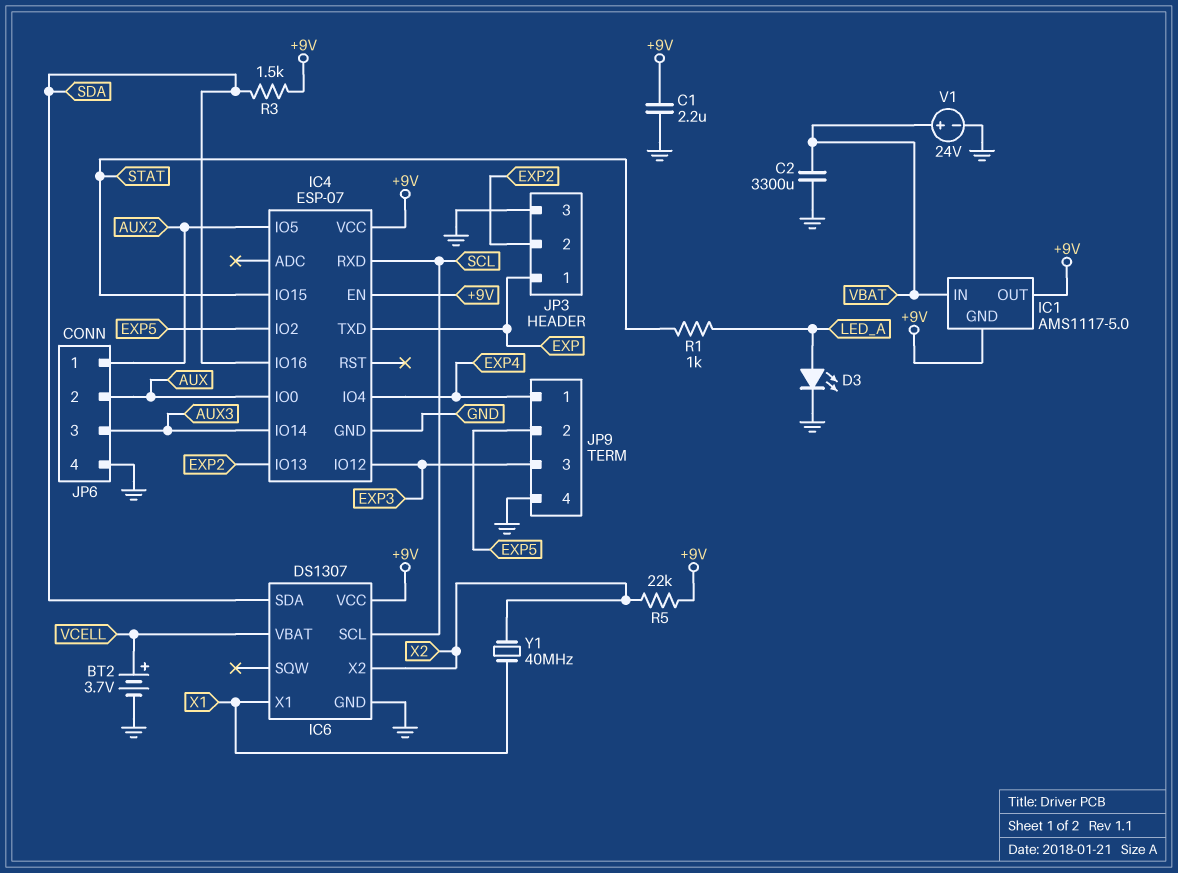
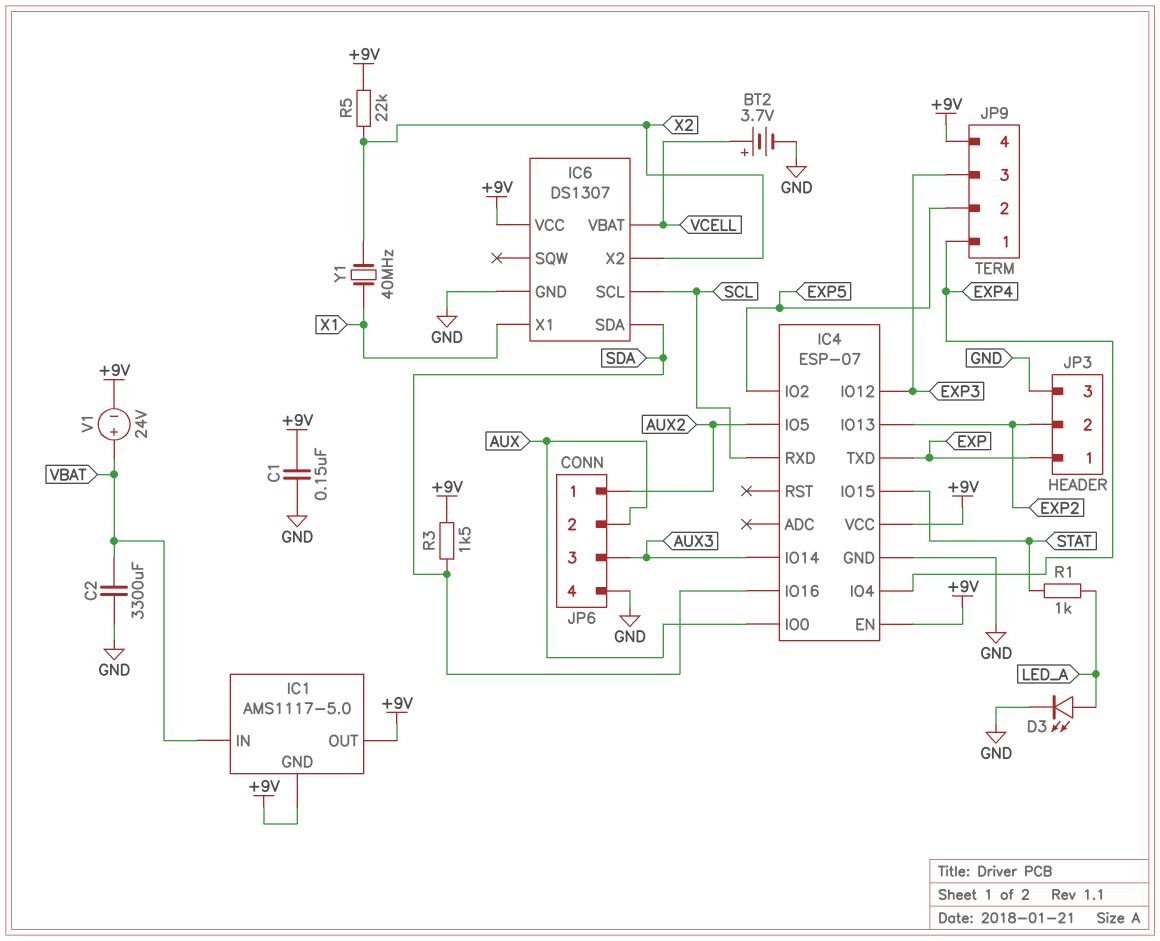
C1: 2.2uF (+9V, GND) -> 150nF (+9V, GND)
JP9 pin 4: GND -> +9V
V1: 24V (plus VBAT, minus GND) -> 24V (plus VBAT, minus +9V)

